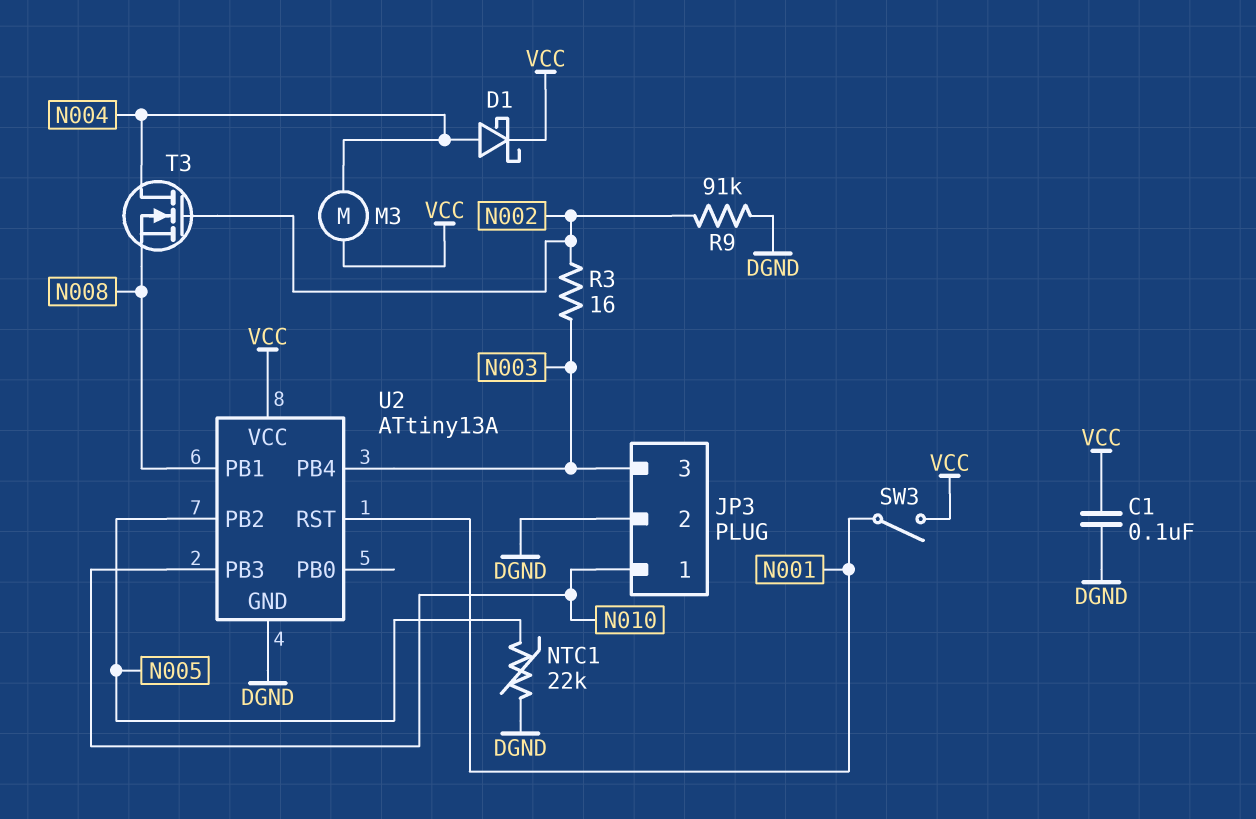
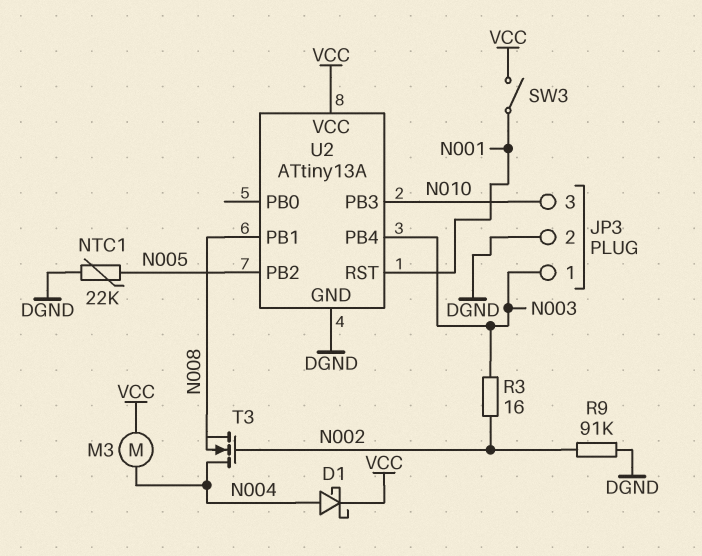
C1: 100nF (DGND, VCC) -> none
JP3 pin 1: N010 -> N003
JP3 pin 3: N003 -> N010

